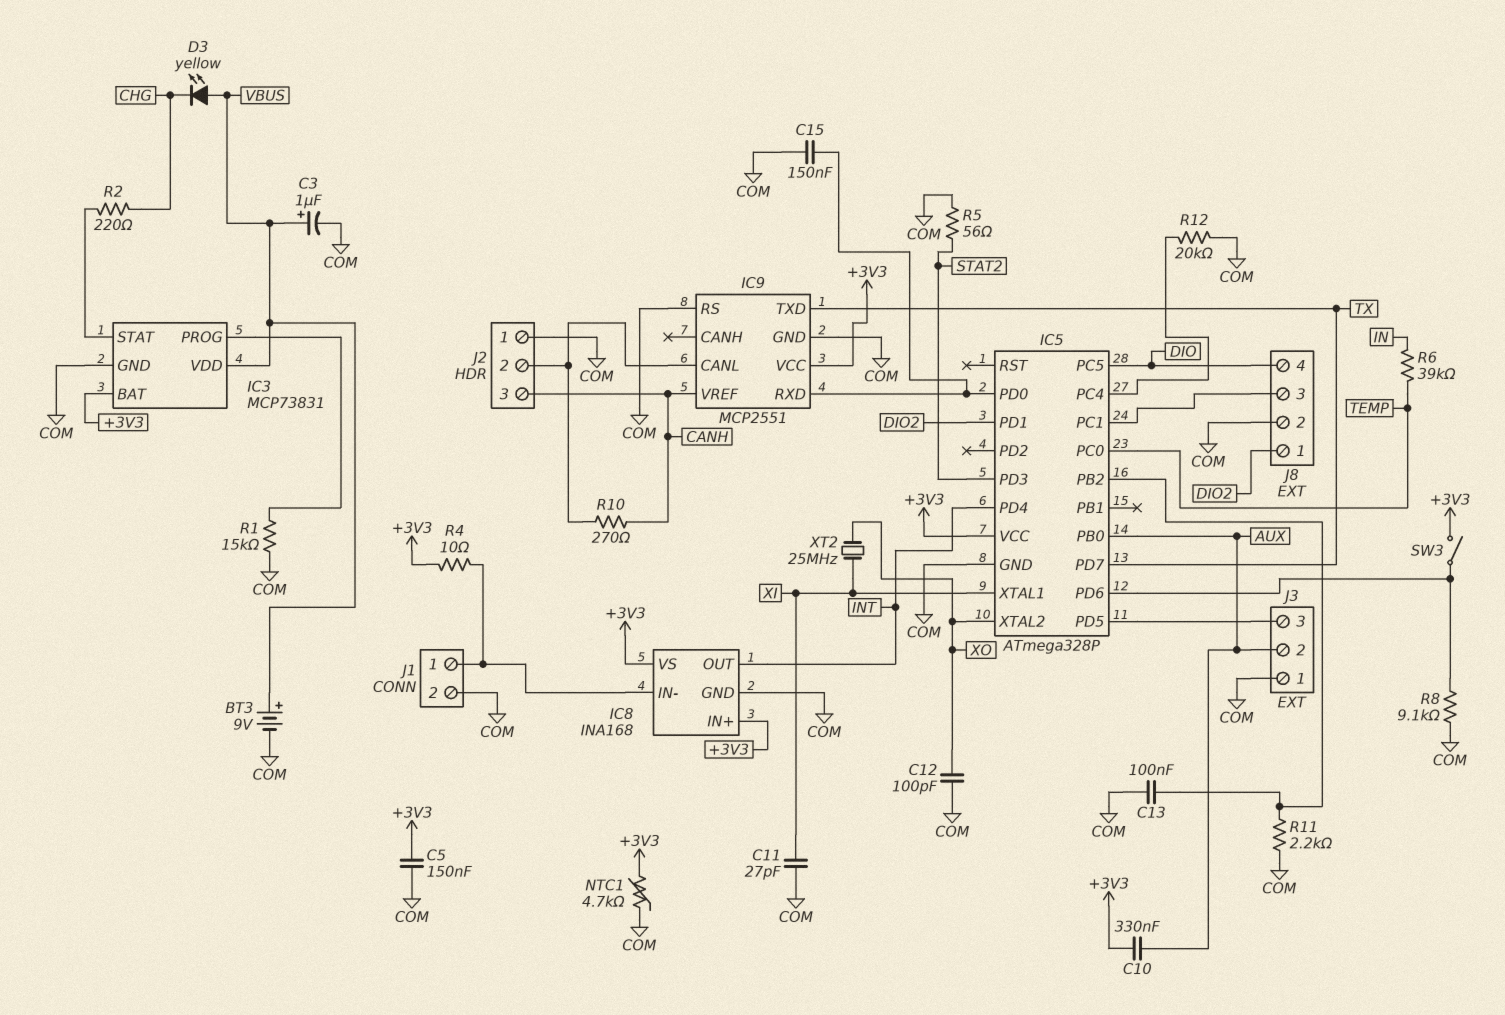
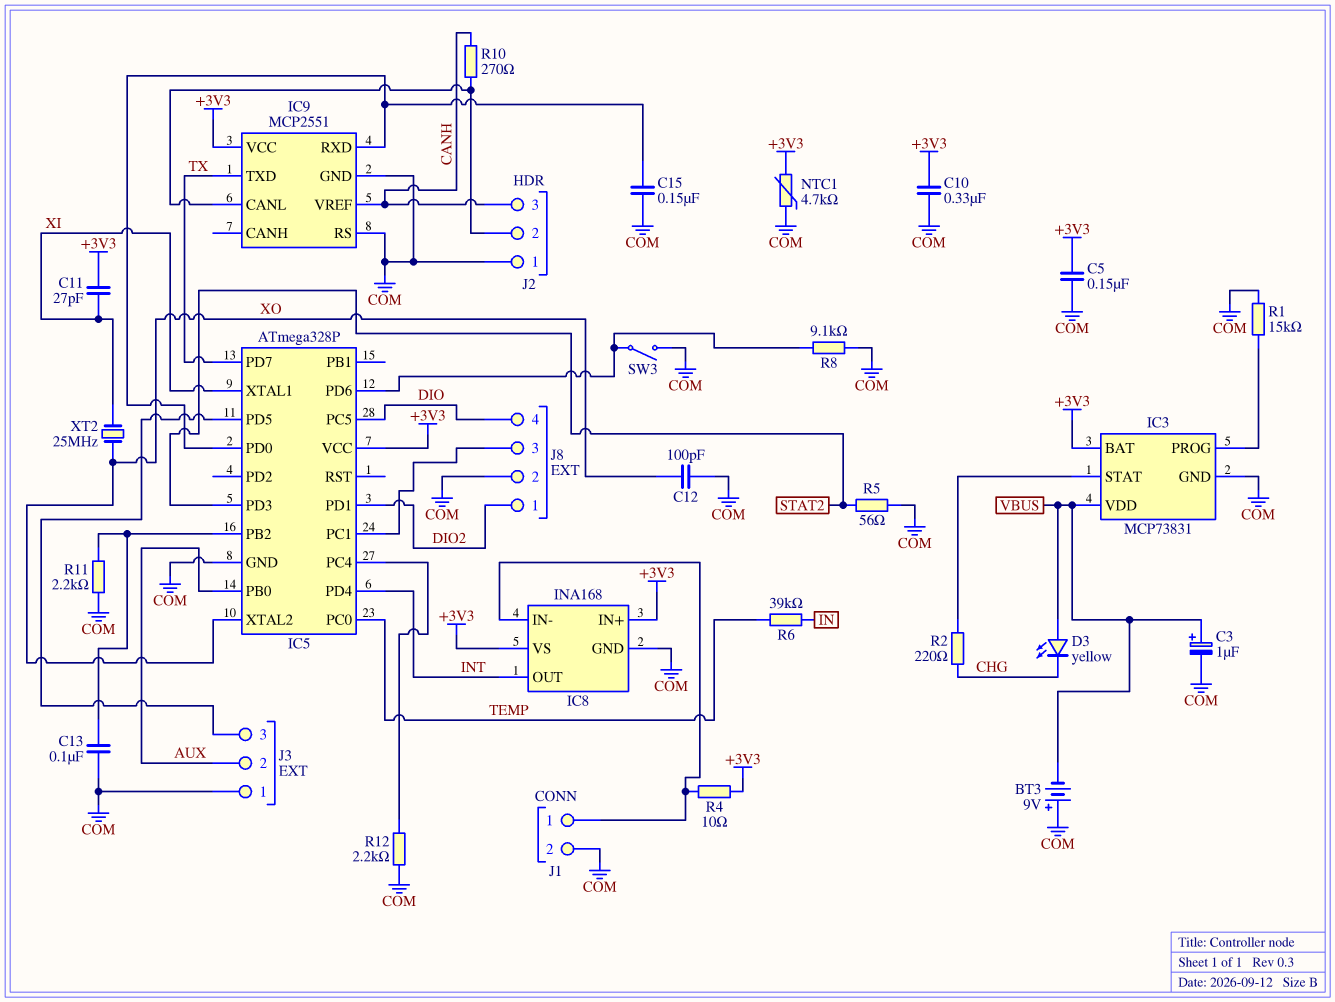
BT3: 9V (plus VBUS, minus COM) -> 9V (plus COM, minus VBUS)
C10: 330nF (+3V3, AUX) -> 330nF (+3V3, COM)
C11: 27pF (COM, XI) -> 27pF (+3V3, XI)
R12: 20k (COM, IC5/PC4) -> 2.2k (COM, IC5/PC4)
SW3: switch (+3V3, IC5/PD6) -> switch (COM, IC5/PD6)

